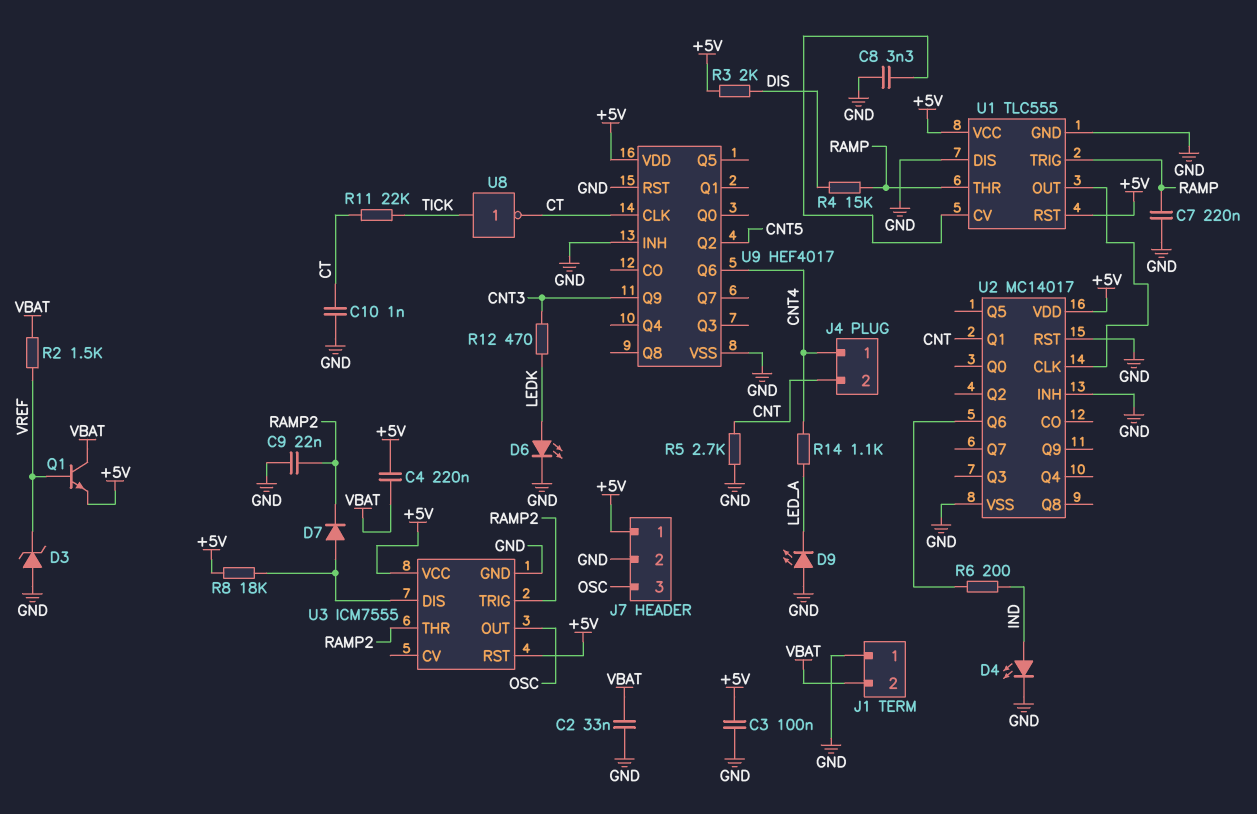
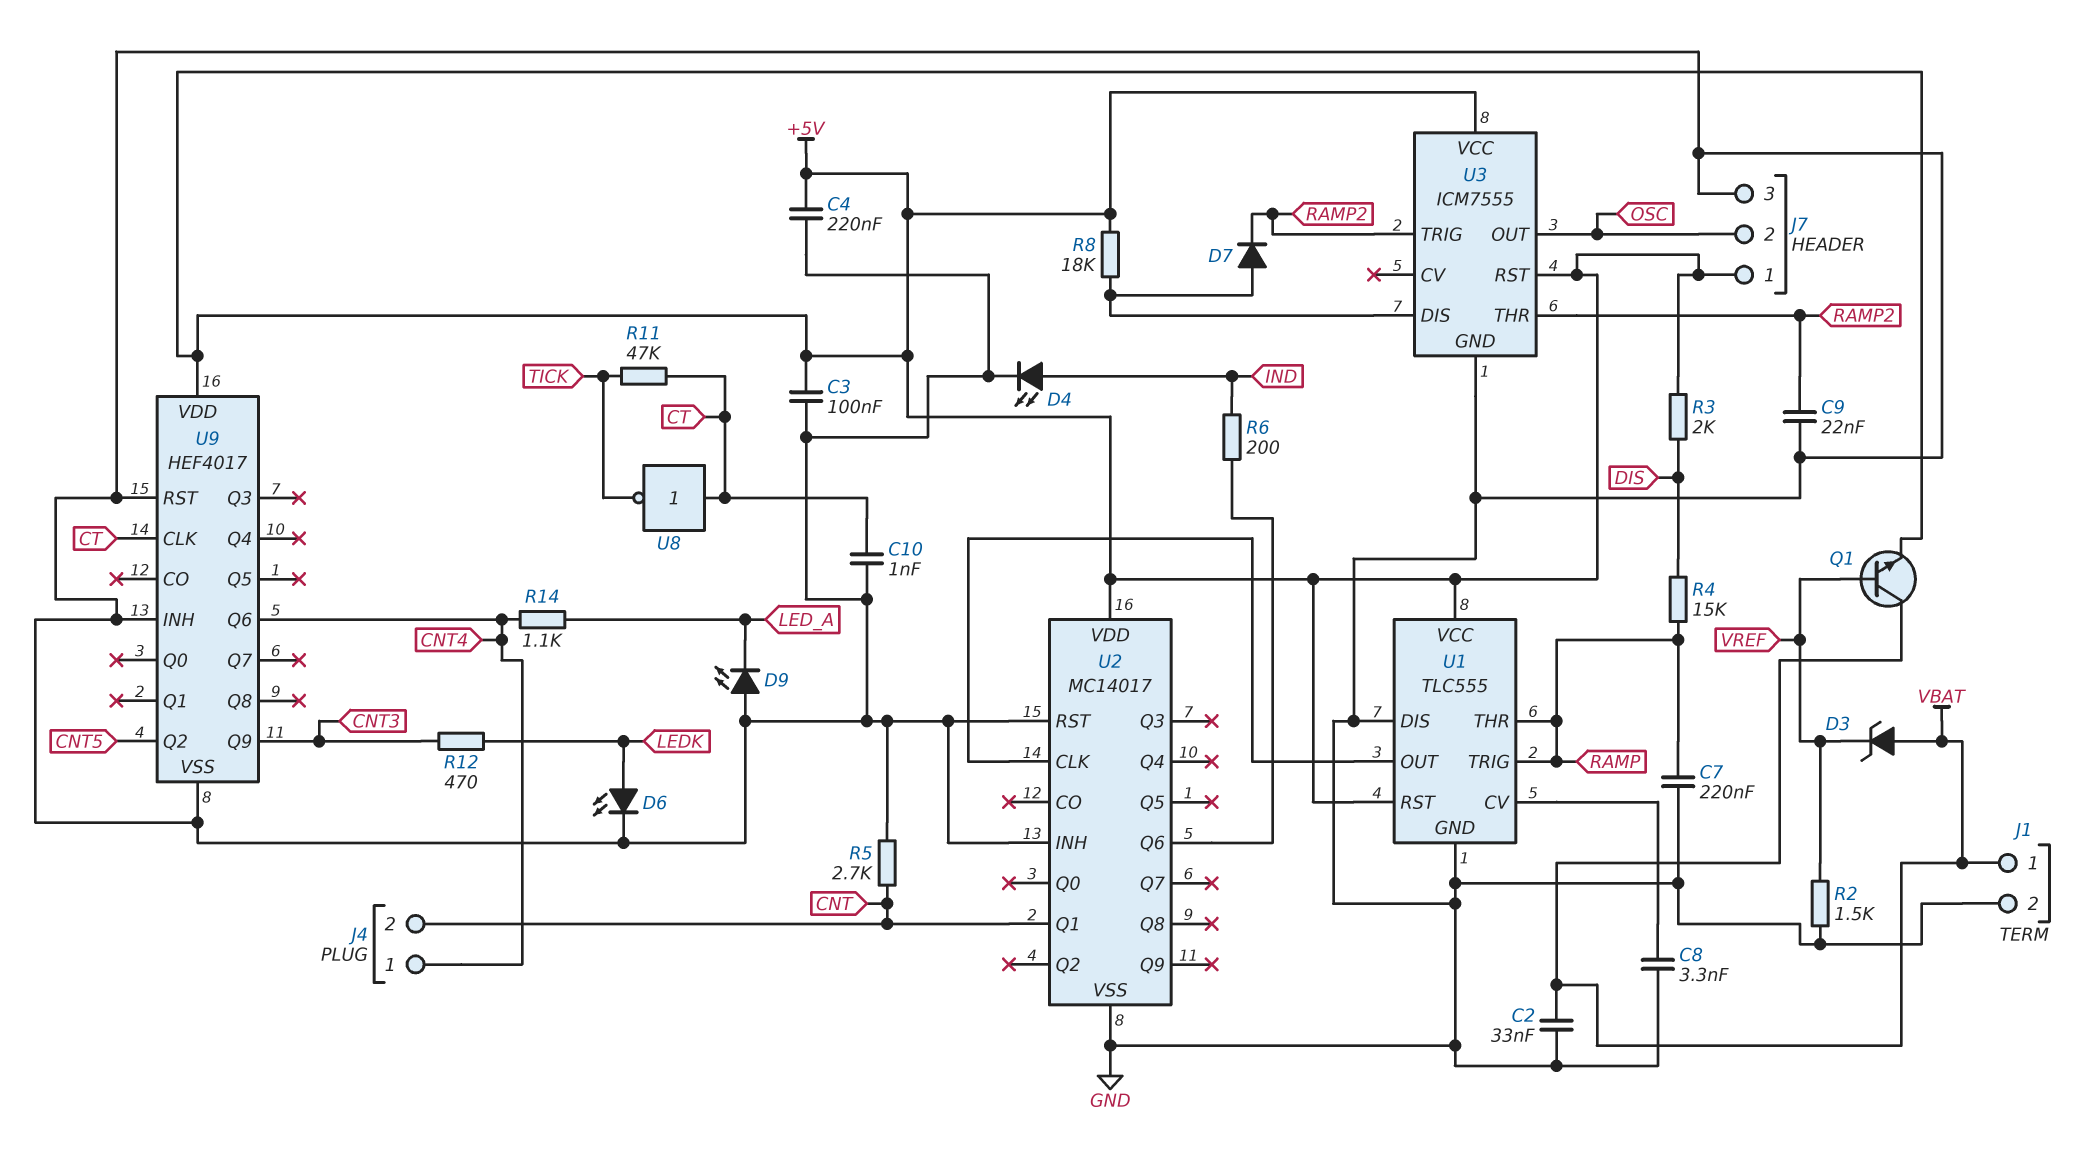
C4: 220nF (+5V, VBAT) -> 220nF (+5V, GND)
D3: zener (A GND, K VREF) -> zener (A VBAT, K VREF)
J1 pin 1: GND -> VBAT
J1 pin 2: VBAT -> GND
J7 pin 2: GND -> OSC
J7 pin 3: OSC -> GND
R2: 1.5k (VBAT, VREF) -> 1.5k (GND, VREF)
R11: 22k (CT, TICK) -> 47k (CT, TICK)
U8: NOT (in TICK, out CT) -> NOT (in CT, out TICK)

